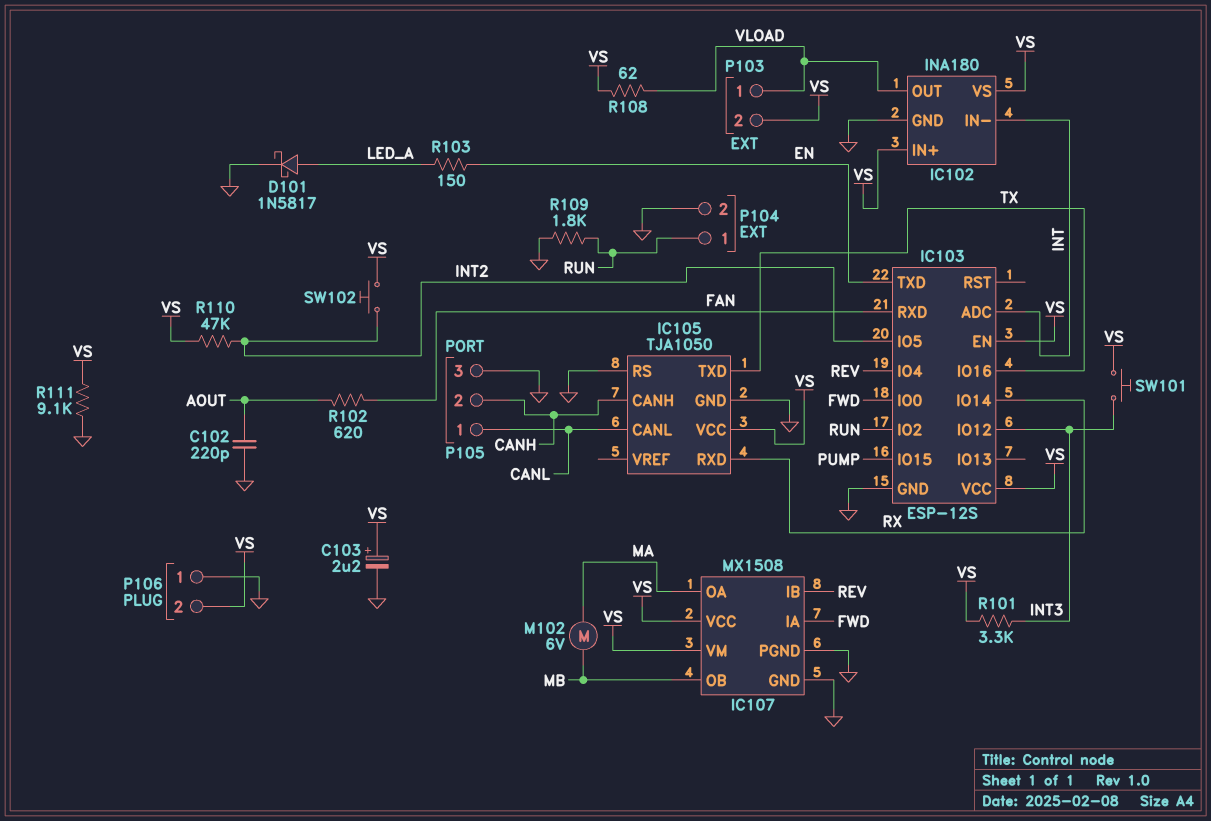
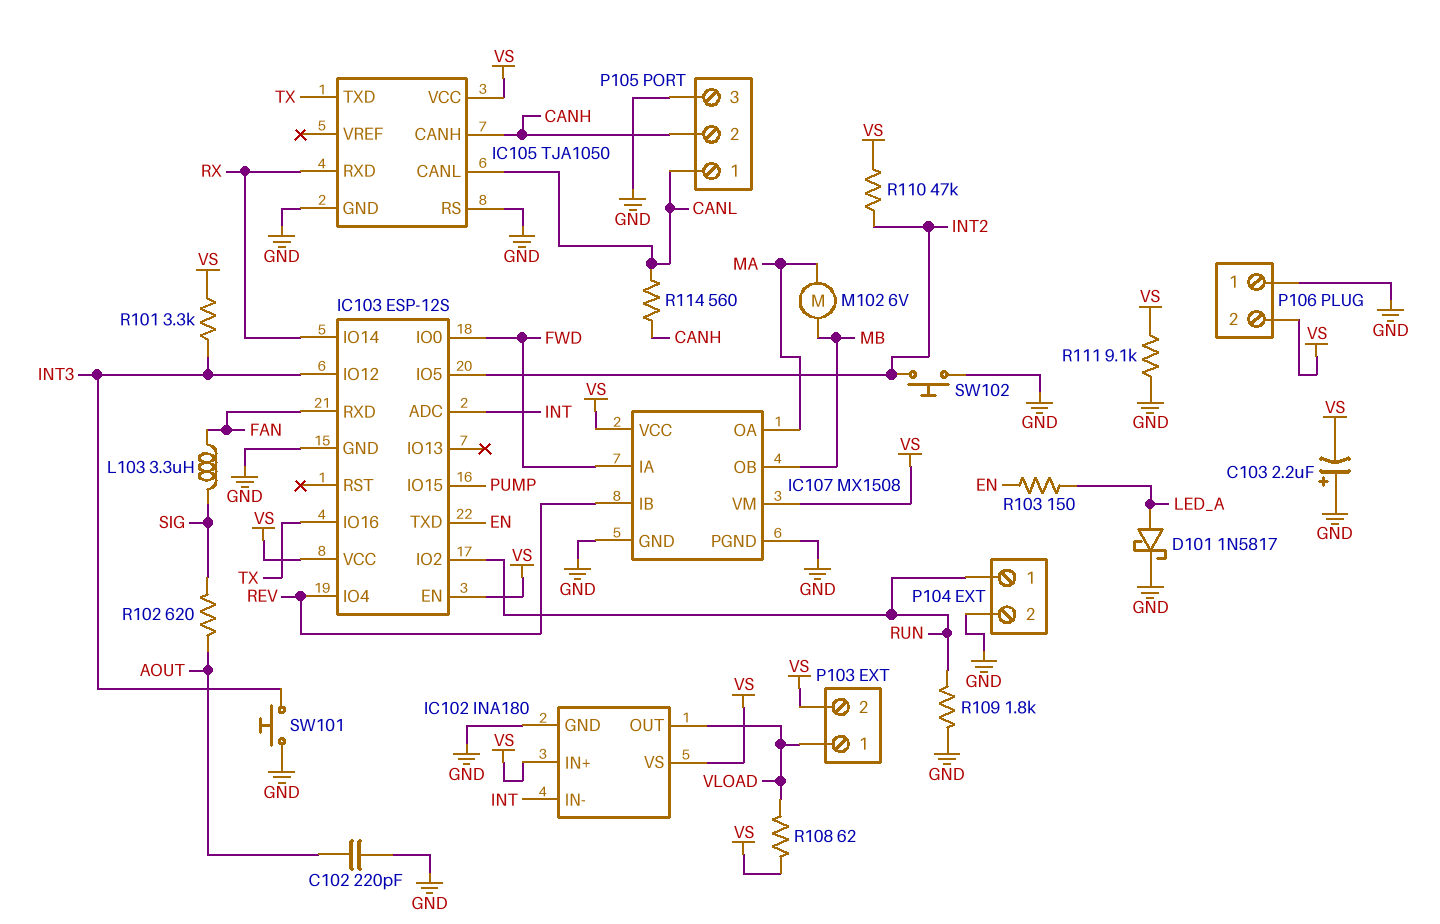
C103: 2.2uF (plus VS, minus GND) -> 2.2uF (plus GND, minus VS)
L103: none -> 3.3uH (FAN, SIG)
R102: 620 (AOUT, FAN) -> 620 (AOUT, SIG)
R114: none -> 560 (CANH, CANL)
SW101: button (INT3, VS) -> button (GND, INT3)
SW102: button (INT2, VS) -> button (GND, INT2)

